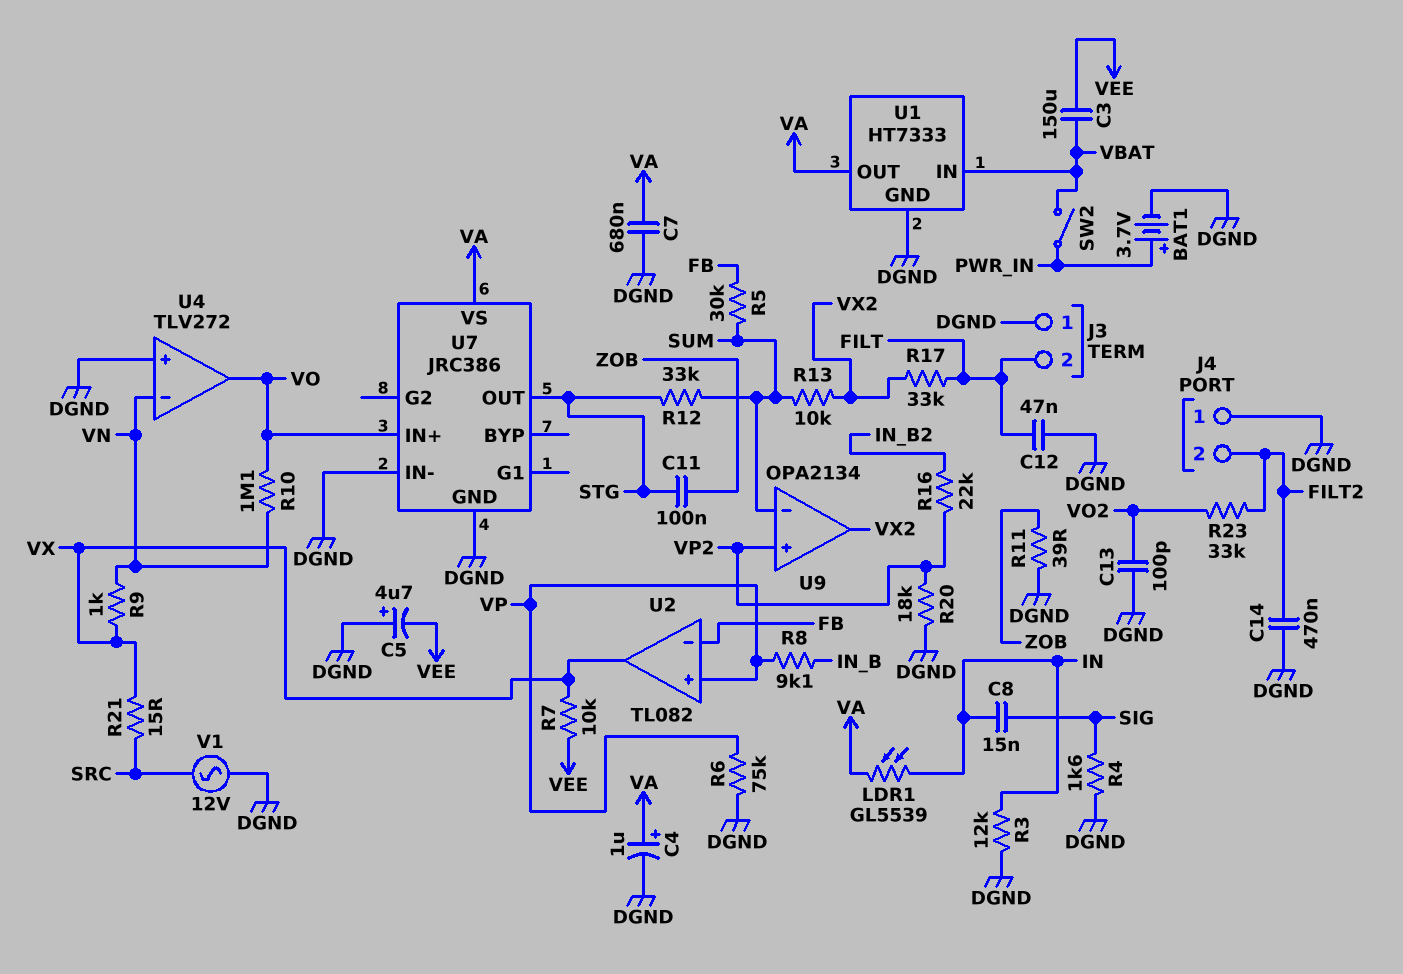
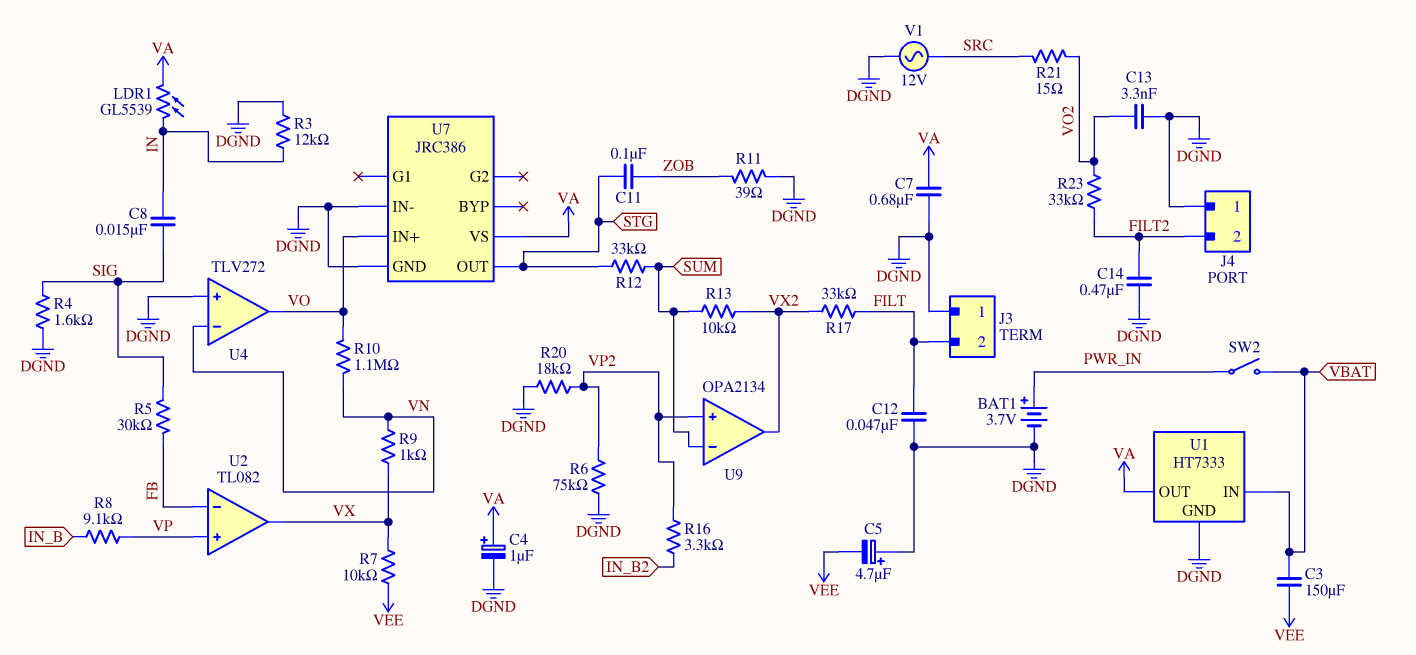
C13: 100pF (DGND, VO2) -> 3.3nF (DGND, VO2)
R5: 30k (FB, SUM) -> 30k (FB, SIG)
R6: 75k (DGND, VP) -> 75k (DGND, VP2)
R16: 22k (IN_B2, VP2) -> 3.3k (IN_B2, VP2)
R21: 15 (SRC, VX) -> 15 (SRC, VO2)

